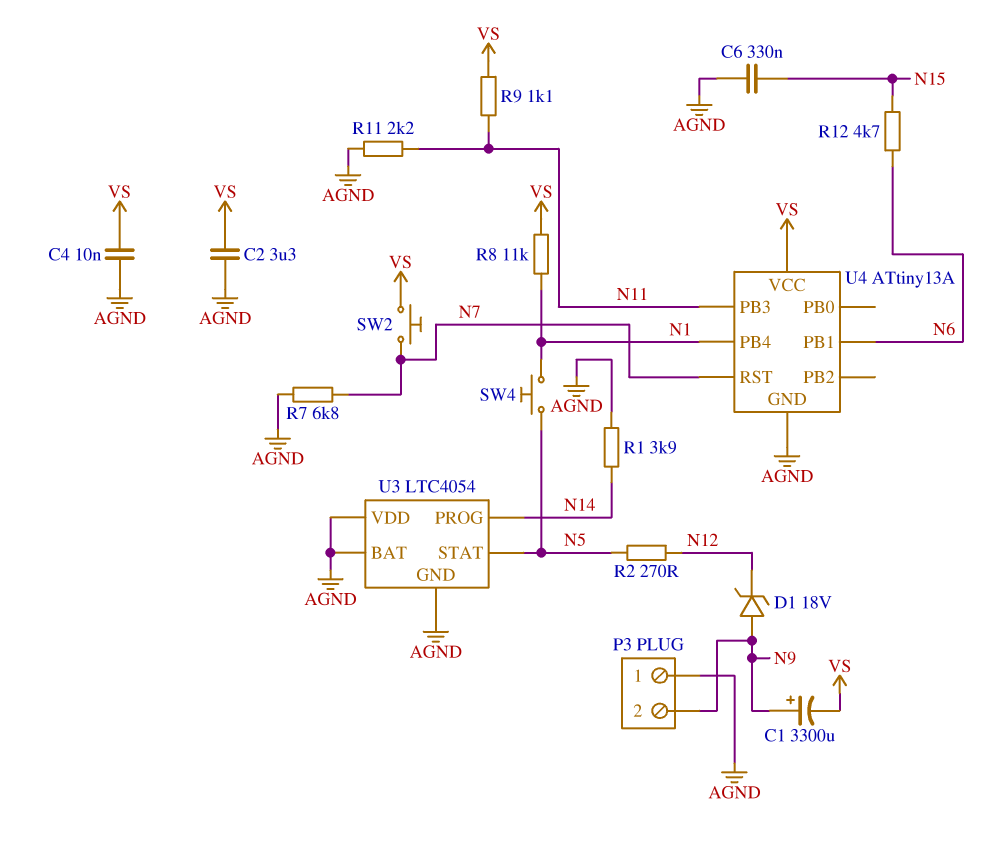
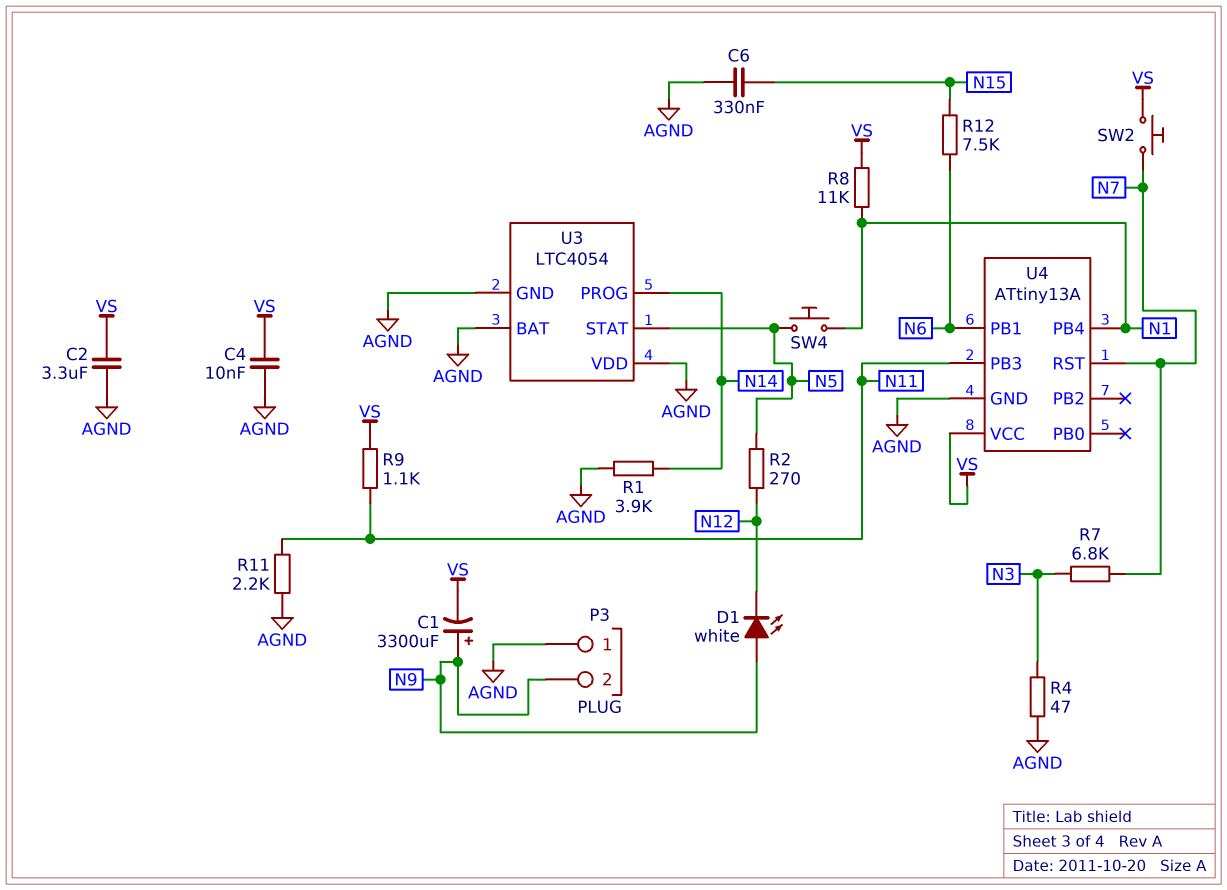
D1: zener 18V (A N9, K N12) -> LED white (A N9, K N12)
R4: none -> 47 (AGND, N3)
R7: 6.8k (AGND, N7) -> 6.8k (N3, N7)
R12: 4.7k (N6, N15) -> 7.5k (N6, N15)

